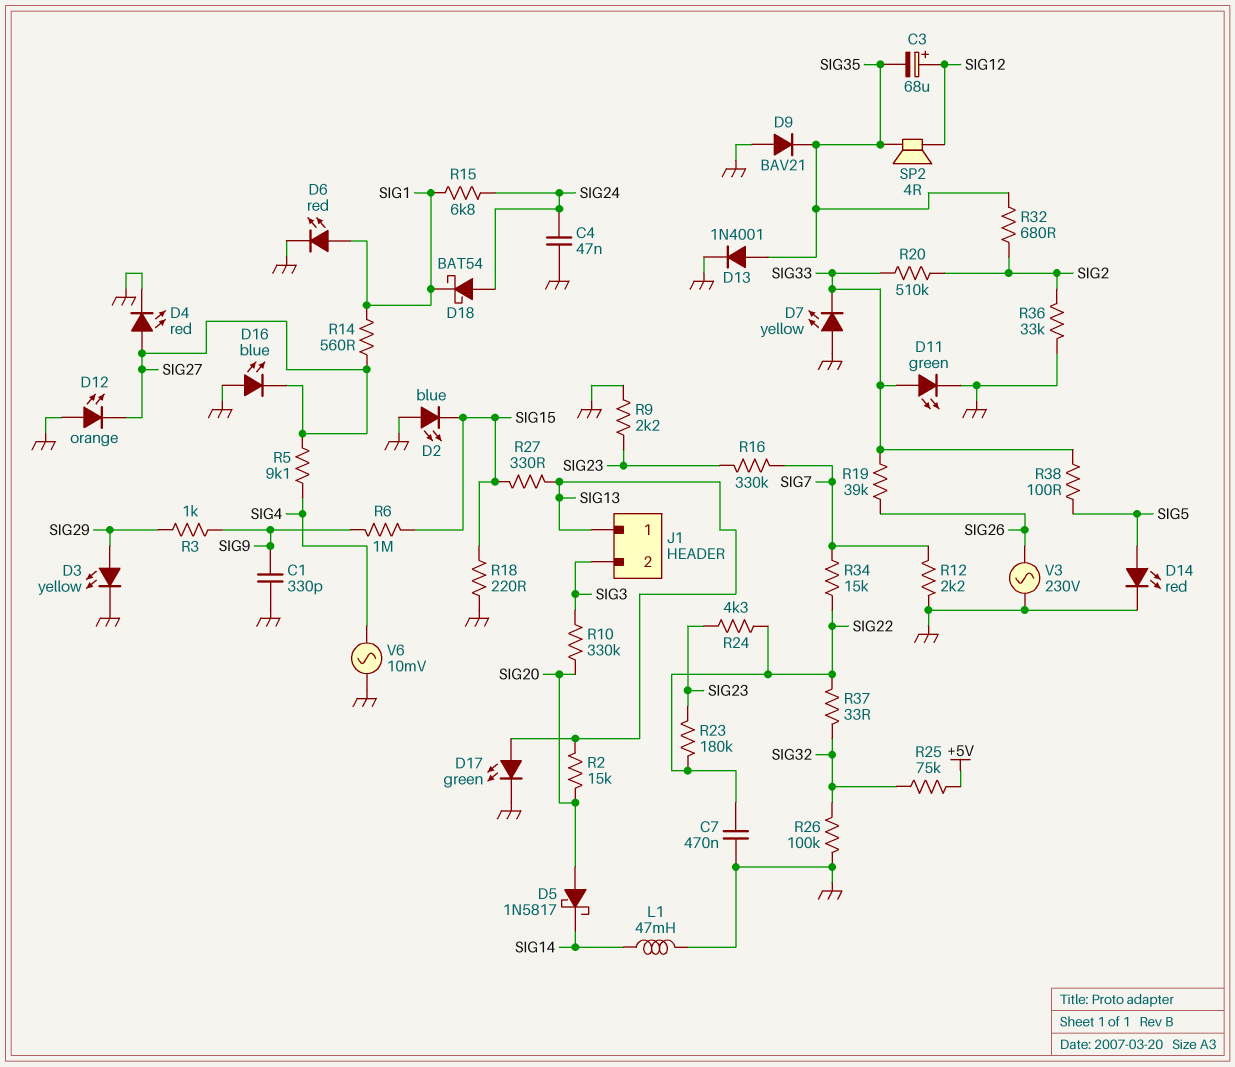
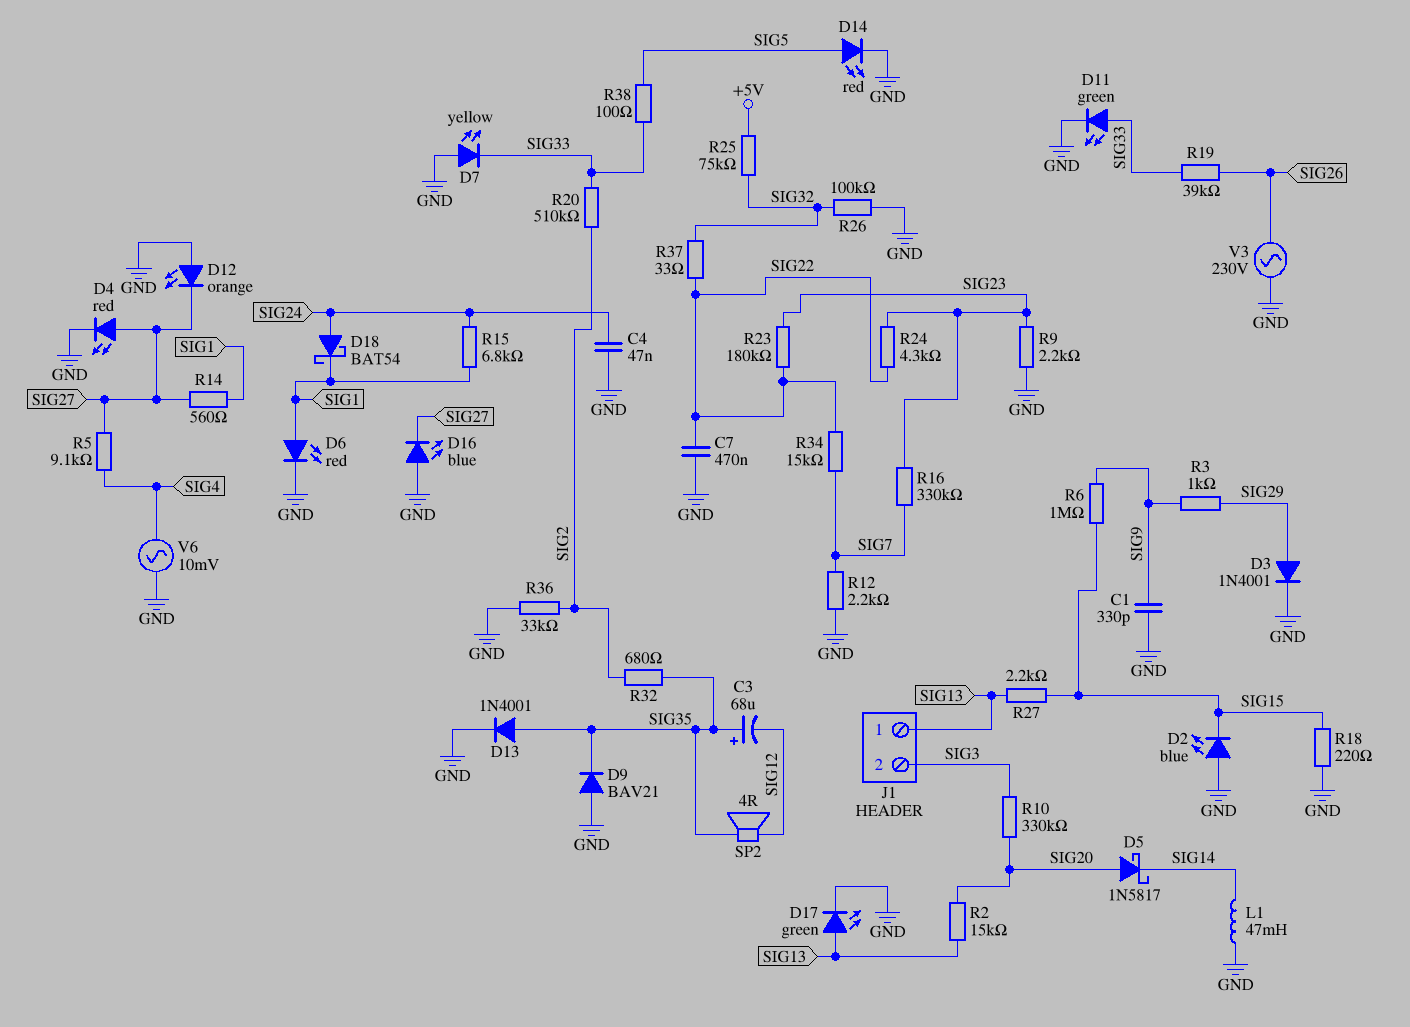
C3: 68uF (plus SIG12, minus SIG35) -> 68uF (plus SIG35, minus SIG12)
D3: LED yellow (A SIG29, K GND) -> diode 1N4001 (A SIG29, K GND)
R27: 330 (SIG13, SIG15) -> 2.2k (SIG13, SIG15)

